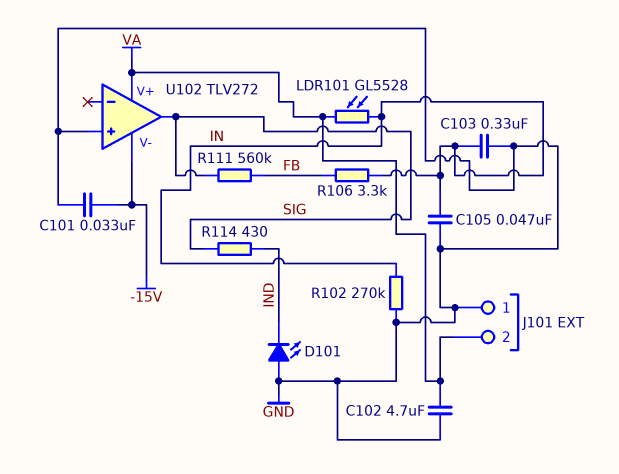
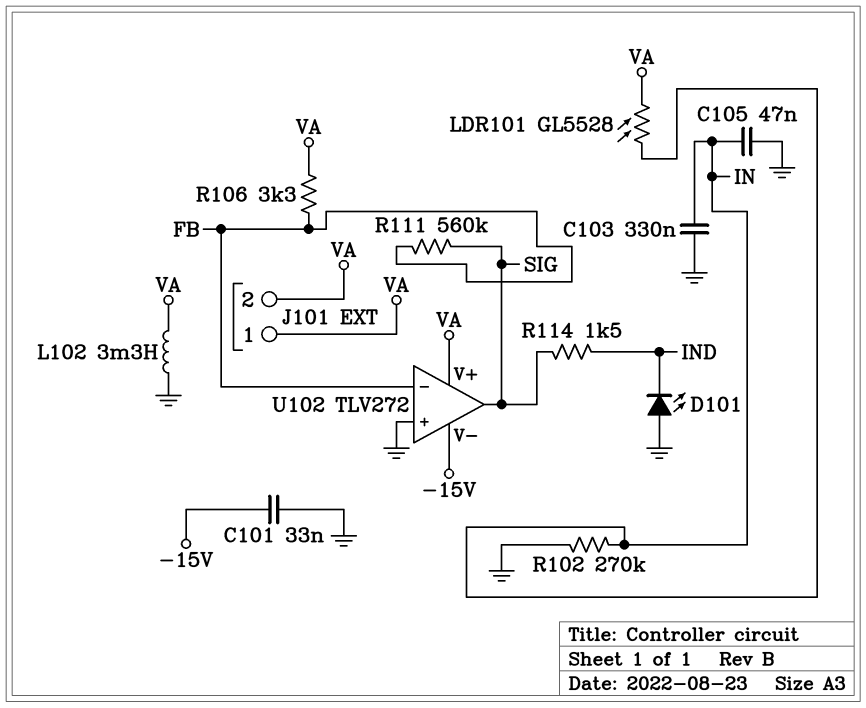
C102: 4.7uF (GND, VA) -> none
J101 pin 1: GND -> VA
L102: none -> 3.3mH (GND, VA)
R106: 3.3k (FB, IN) -> 3.3k (FB, VA)
R114: 430 (IND, SIG) -> 1.5k (IND, SIG)
U102 pin in-: none -> FB

